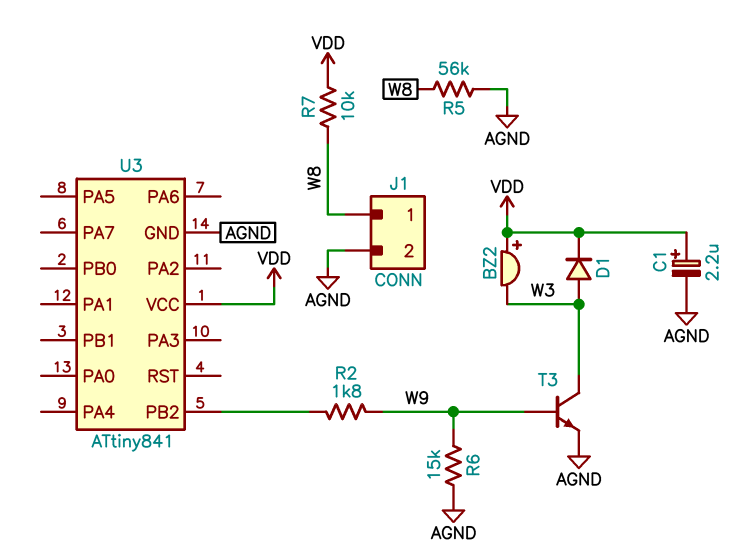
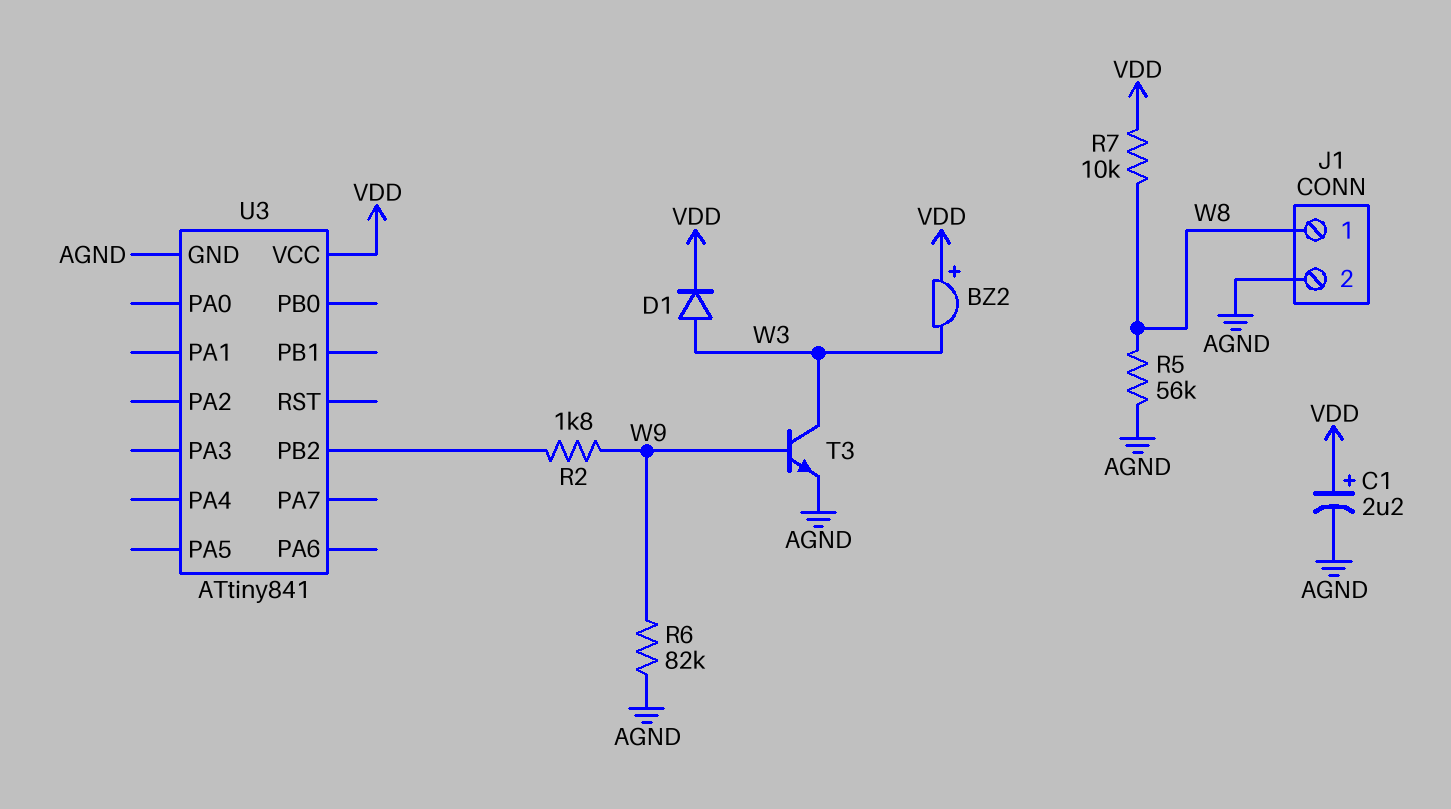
R6: 15k (AGND, W9) -> 82k (AGND, W9)

